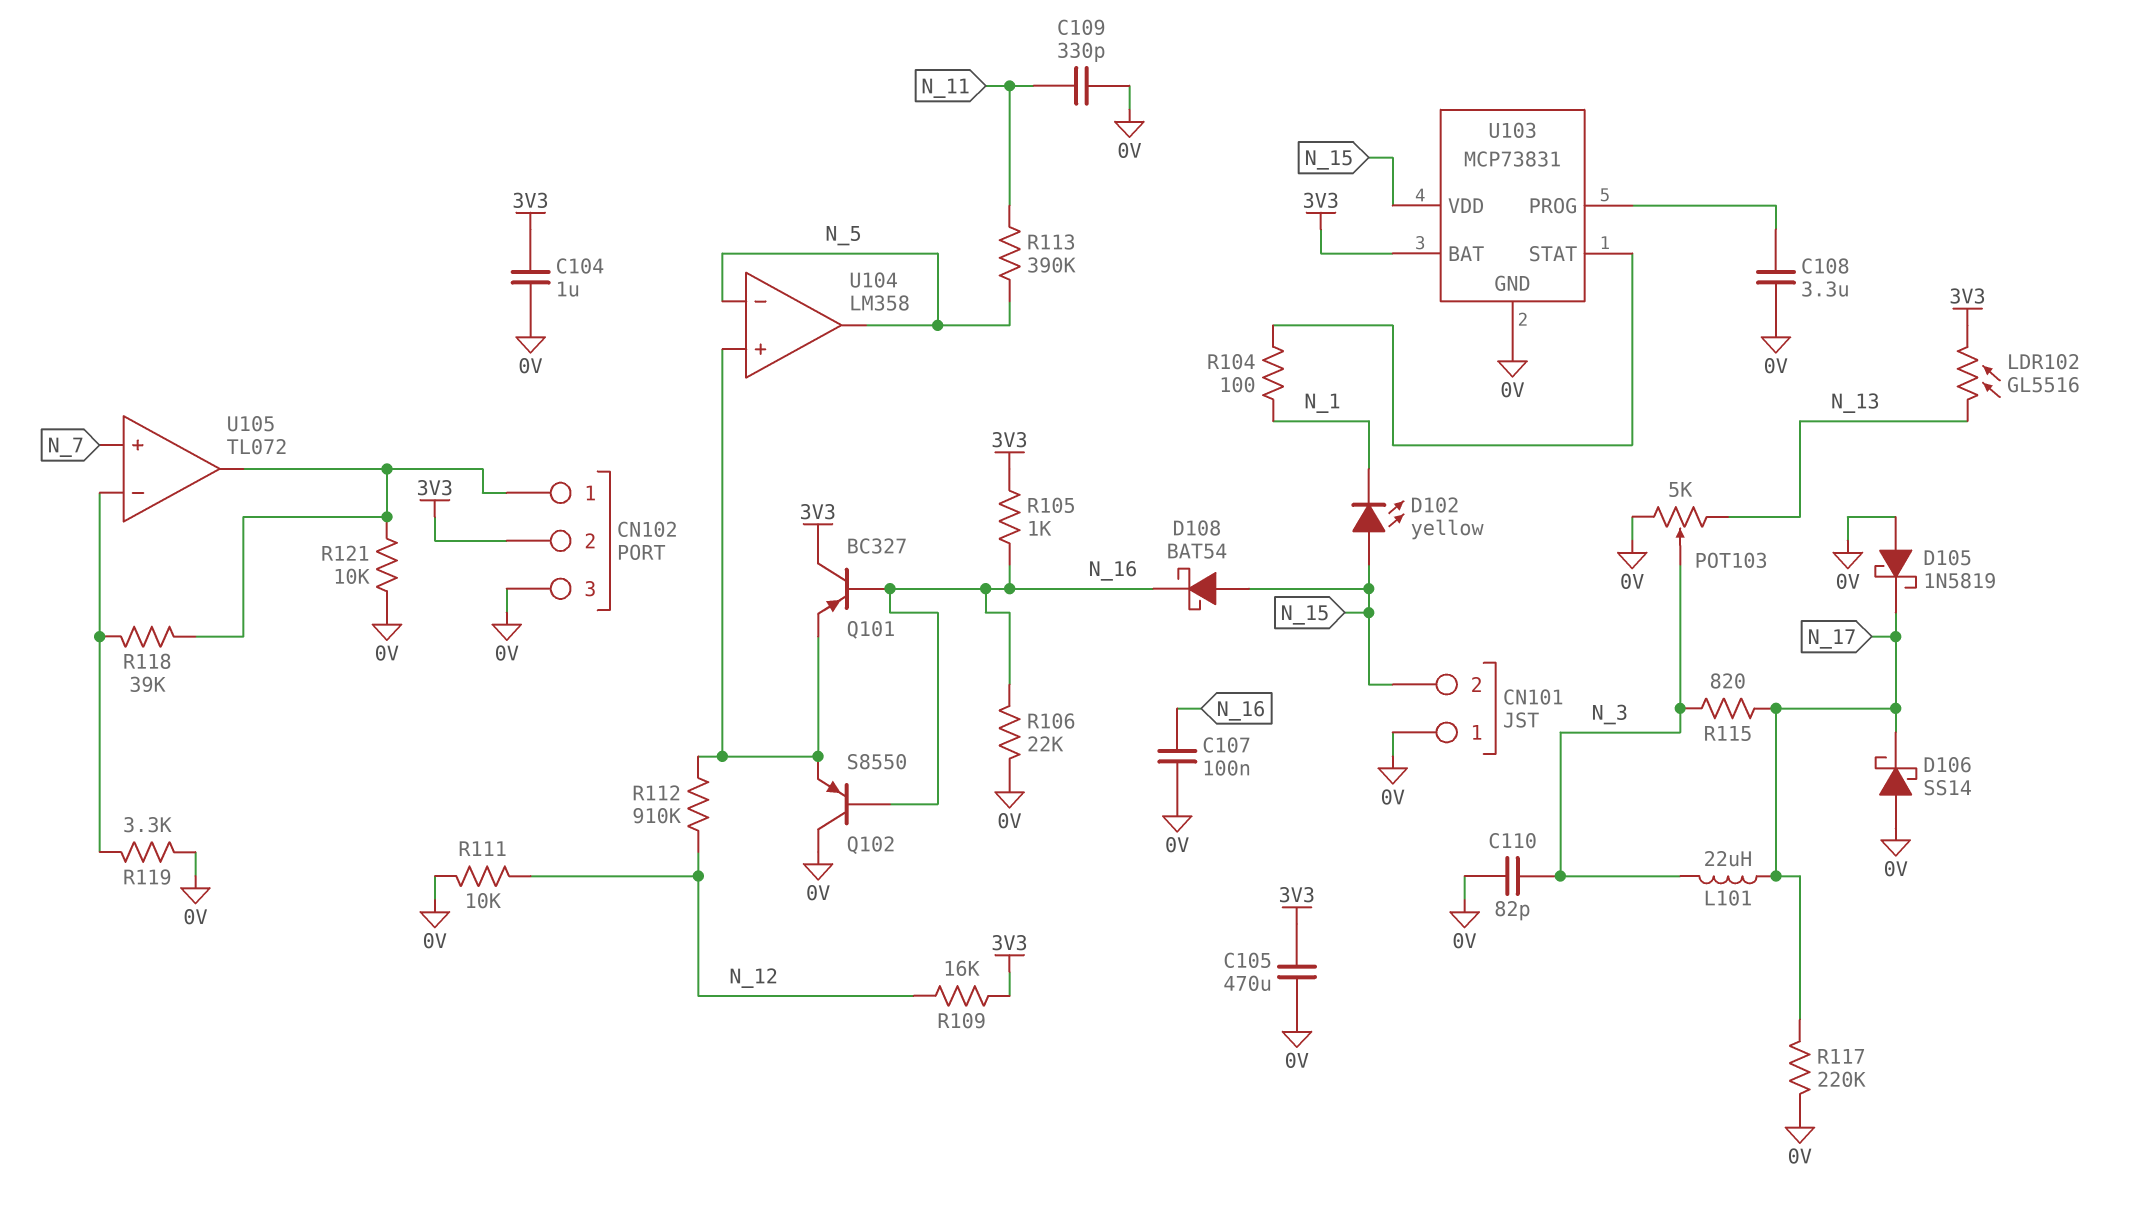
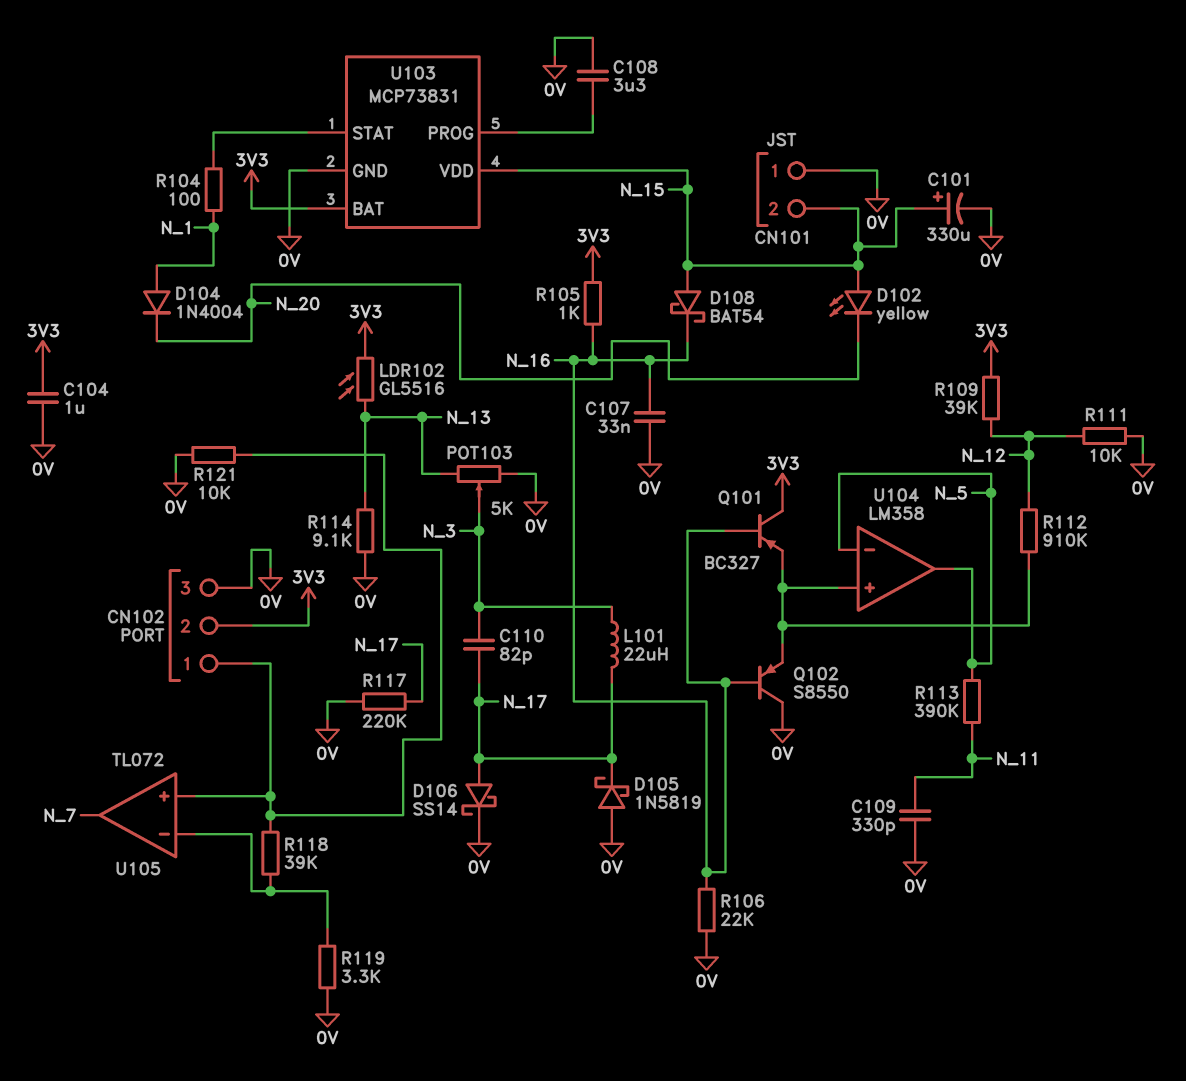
C101: none -> 330uF (plus N_15, minus 0V)
C105: 470uF (0V, 3V3) -> none
C107: 100nF (0V, N_16) -> 33nF (0V, N_16)
C110: 82pF (0V, N_3) -> 82pF (N_3, N_17)
D102: LED yellow (A N_15, K N_1) -> LED yellow (A N_15, K N_20)
D104: none -> diode 1N4004 (A N_1, K N_20)
D106: schottky SS14 (A 0V, K N_17) -> schottky SS14 (A N_17, K 0V)
R109: 16k (3V3, N_12) -> 39k (3V3, N_12)
R114: none -> 9.1k (0V, N_13)
R115: 820 (N_3, N_17) -> none
U105 pin in+: N_7 -> CN102/1
U105 pin out: CN102/1 -> N_7

